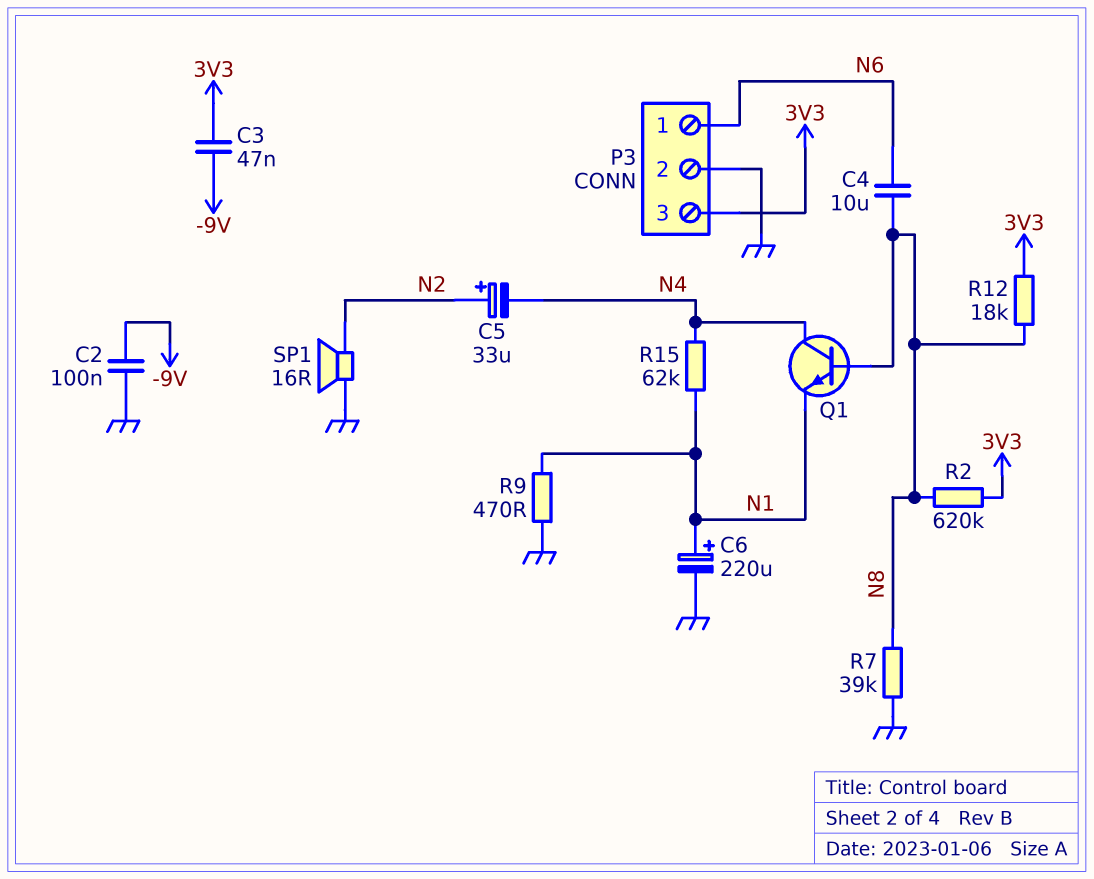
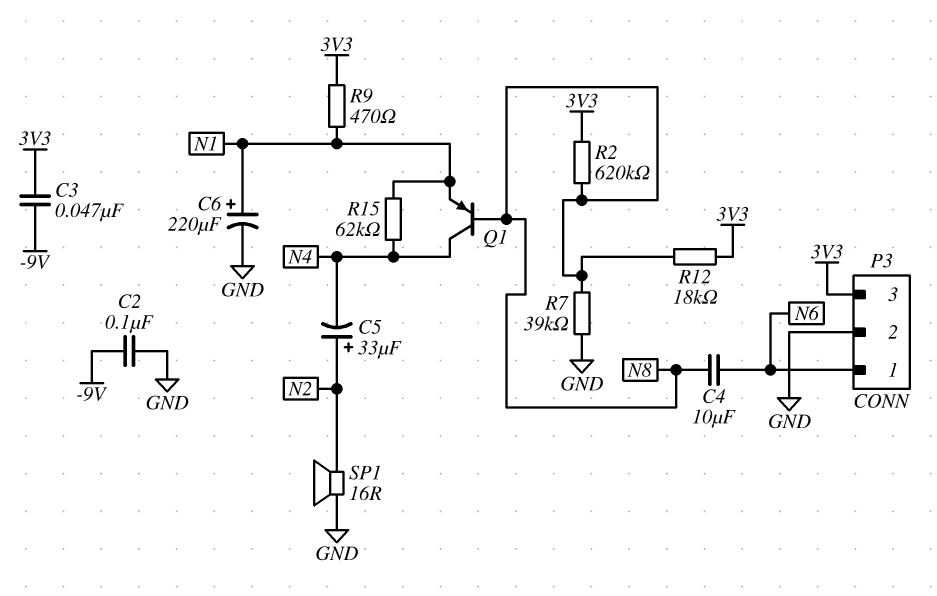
Q1: NPN (B N8, C N4, E N1) -> PNP (B N8, C N4, E N1)
R9: 470 (GND, N1) -> 470 (3V3, N1)

